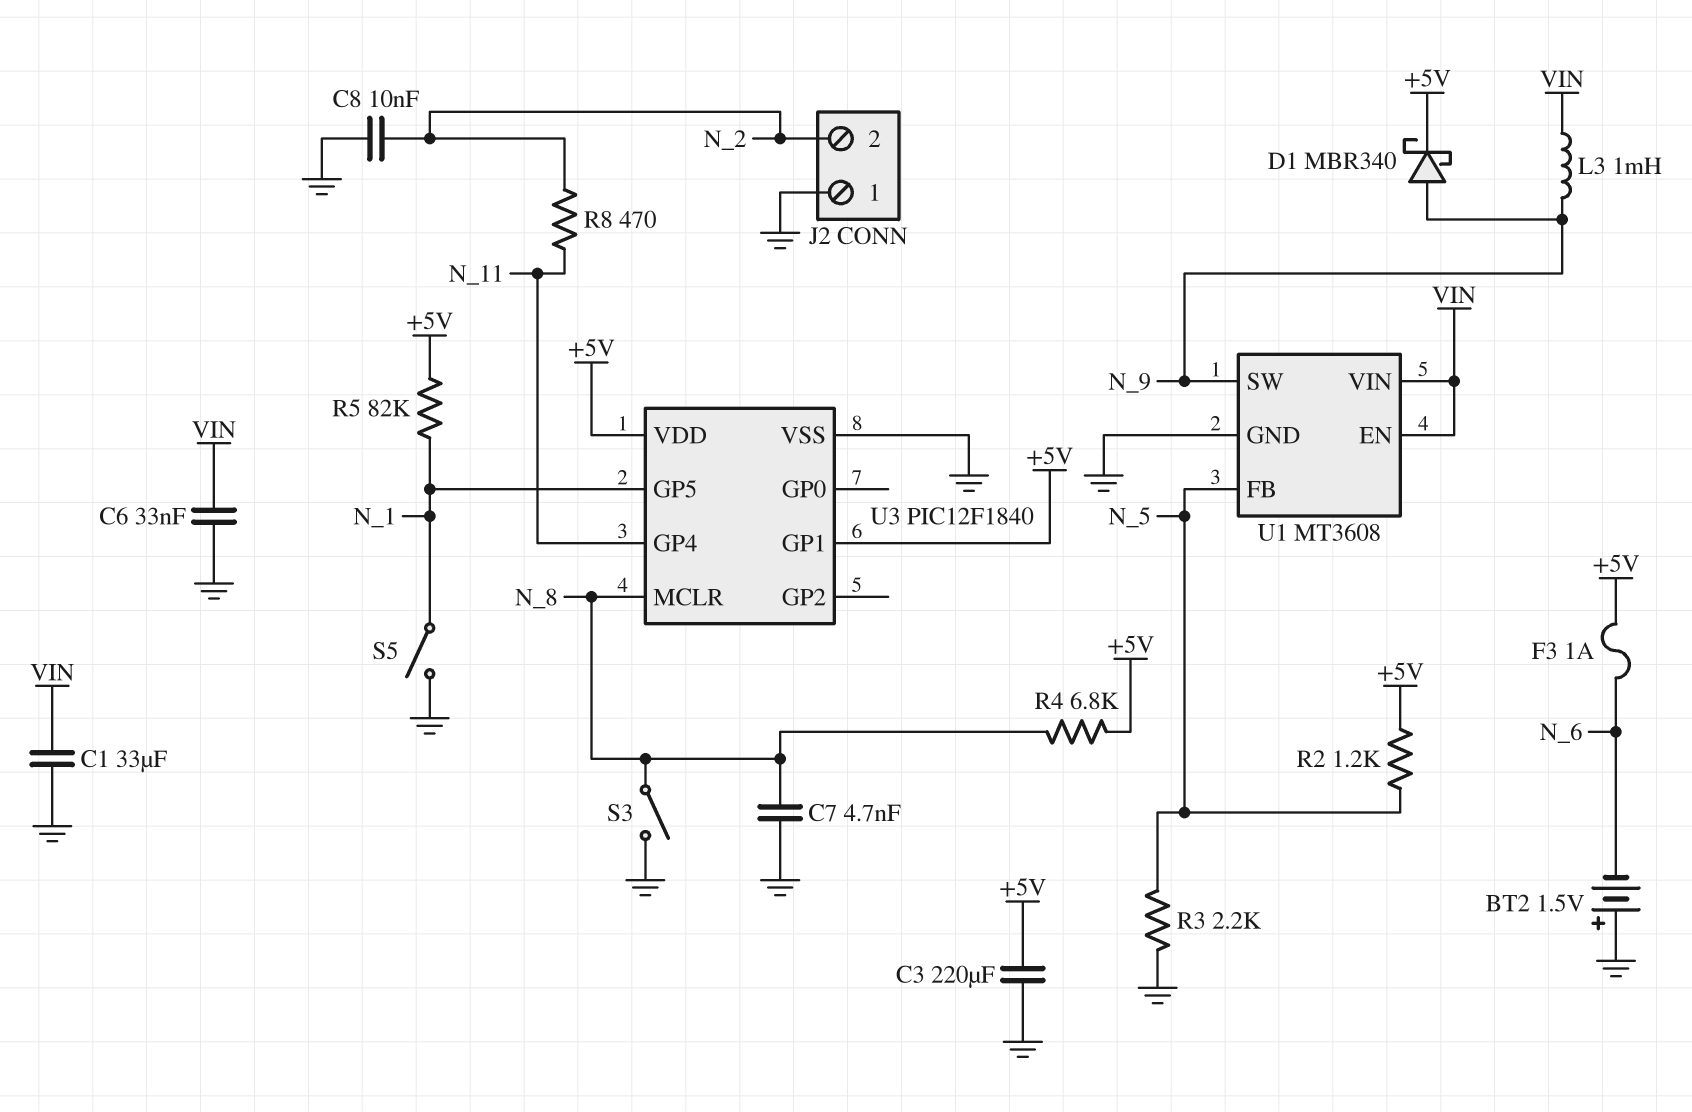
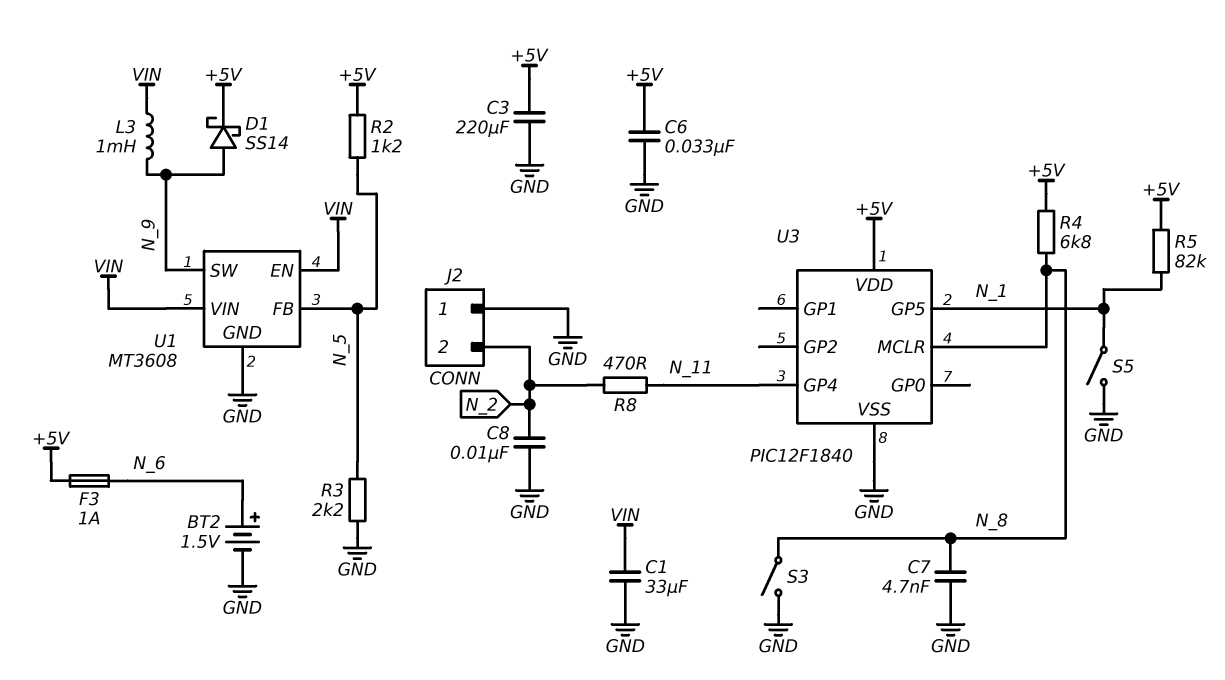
BT2: 1.5V (plus GND, minus N_6) -> 1.5V (plus N_6, minus GND)
C6: 33nF (GND, VIN) -> 33nF (+5V, GND)
D1: schottky MBR340 (A N_9, K +5V) -> schottky SS14 (A N_9, K +5V)
U3 pin GP1: +5V -> none

